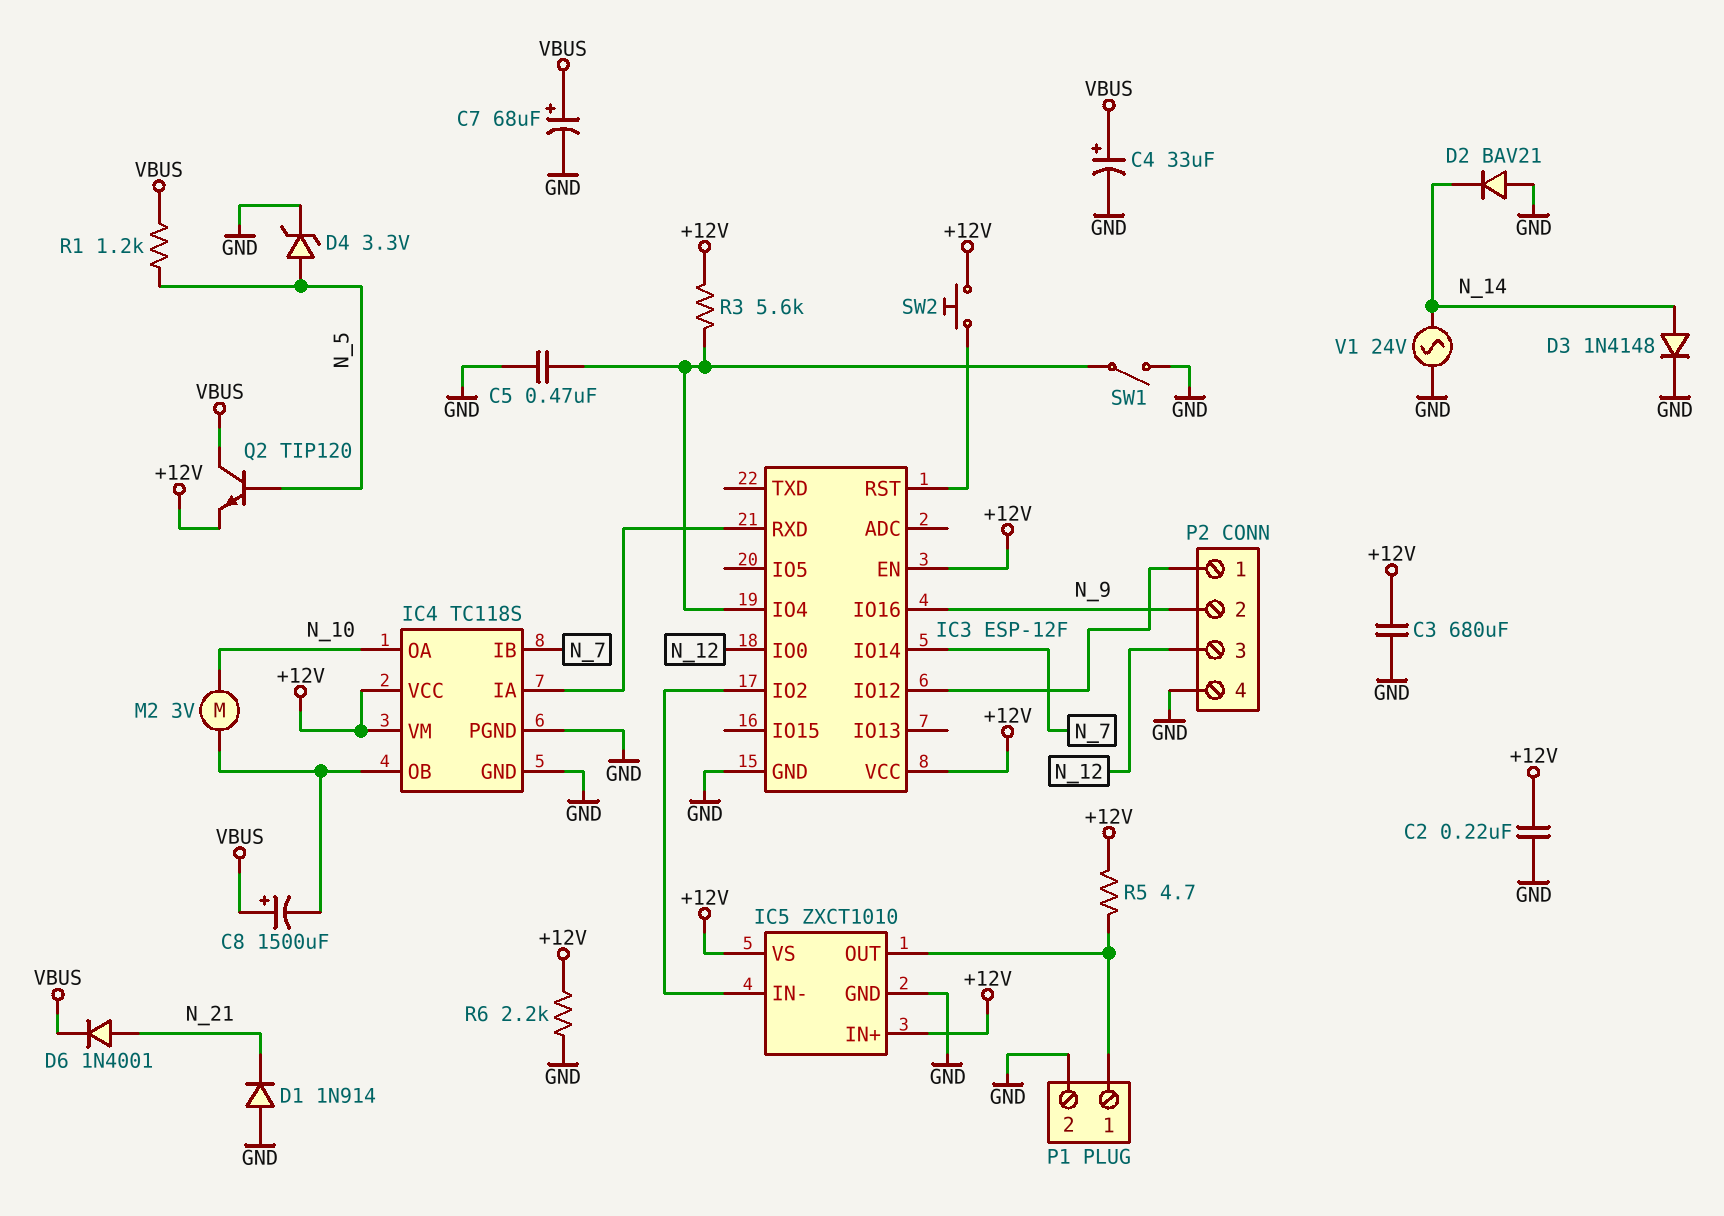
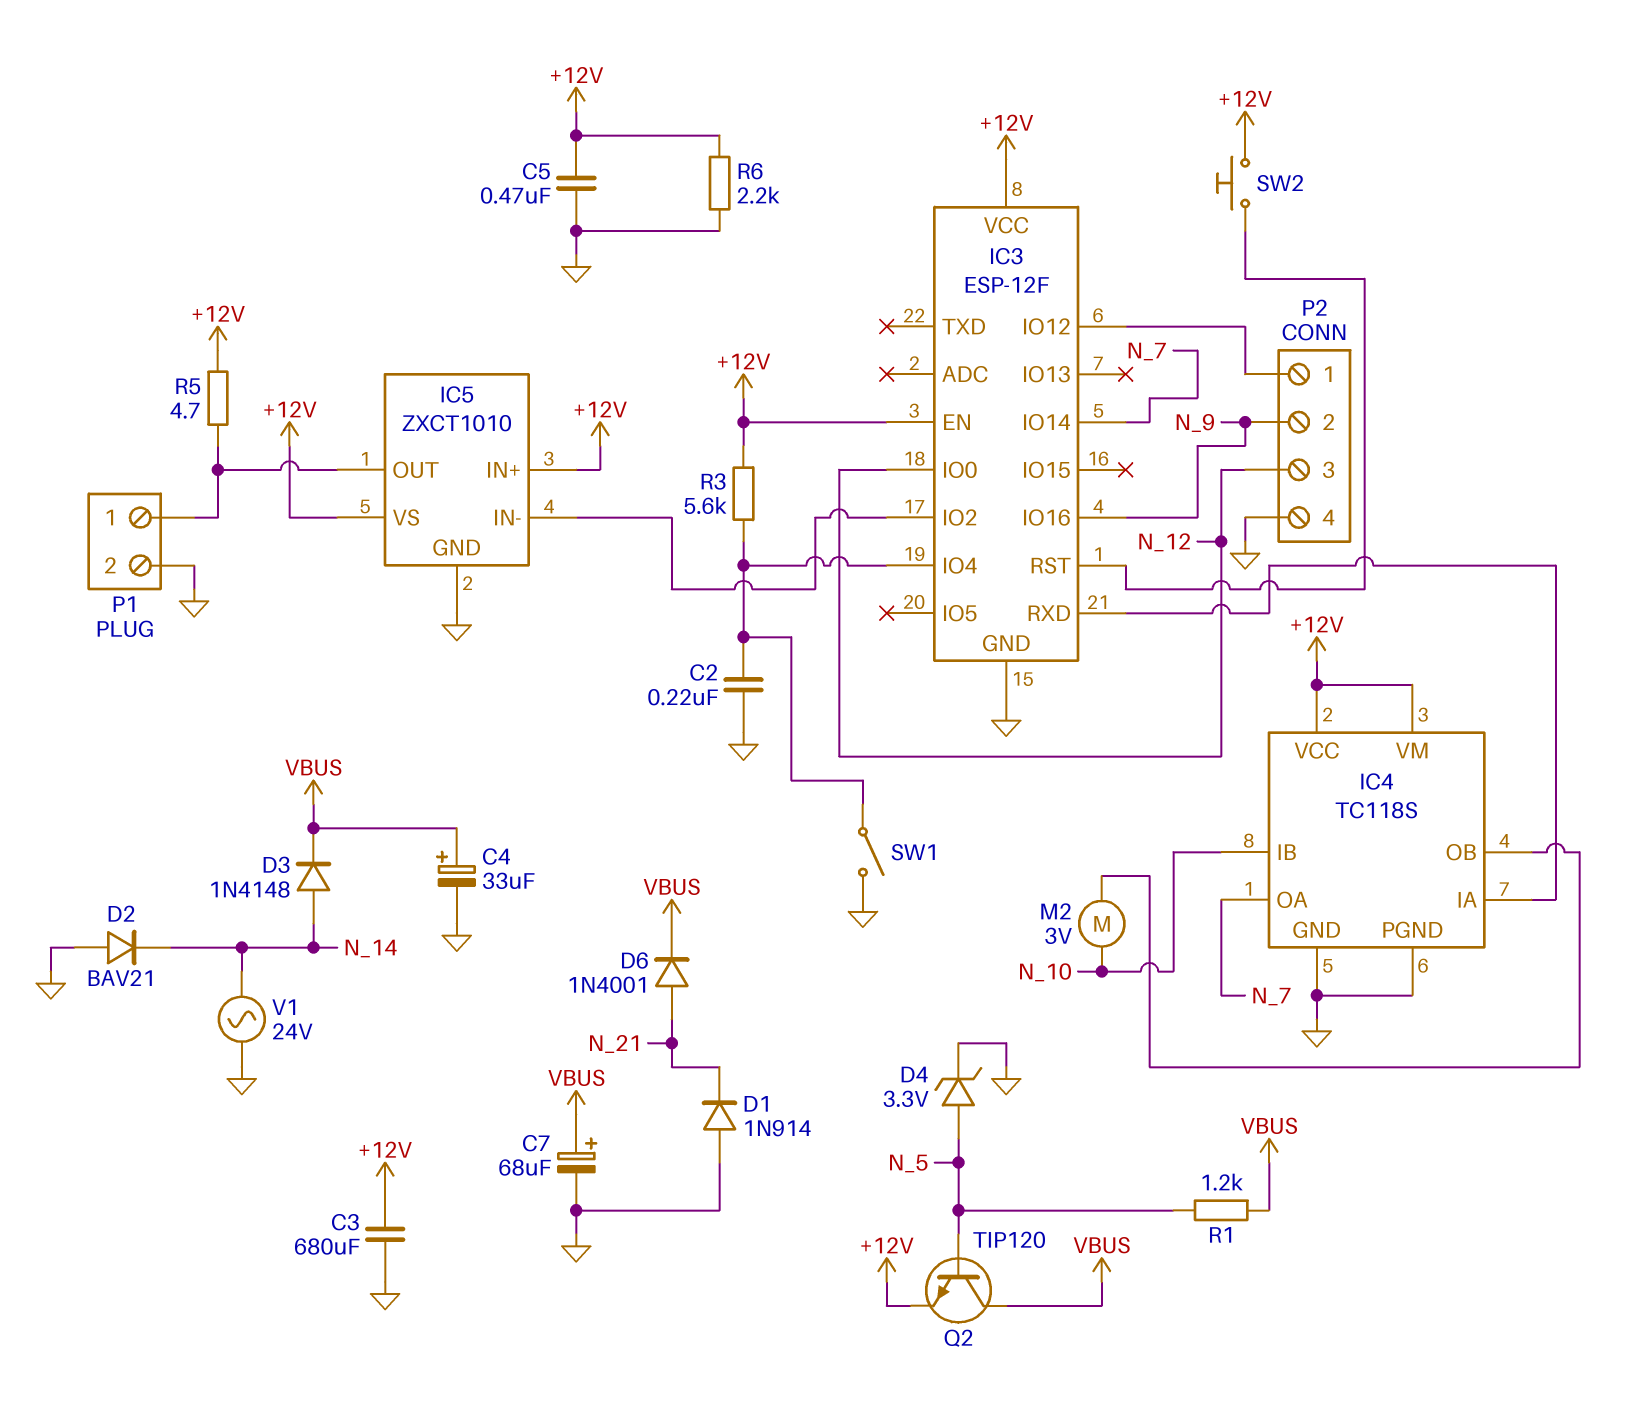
C2: 220nF (+12V, GND) -> 220nF (GND, IC3/IO4)
C5: 470nF (GND, IC3/IO4) -> 470nF (+12V, GND)
C8: 1500uF (plus VBUS, minus IC4/OB) -> none
D3: diode 1N4148 (A N_14, K GND) -> diode 1N4148 (A N_14, K VBUS)
IC4 pin IB: N_7 -> N_10
IC4 pin OA: N_10 -> N_7

